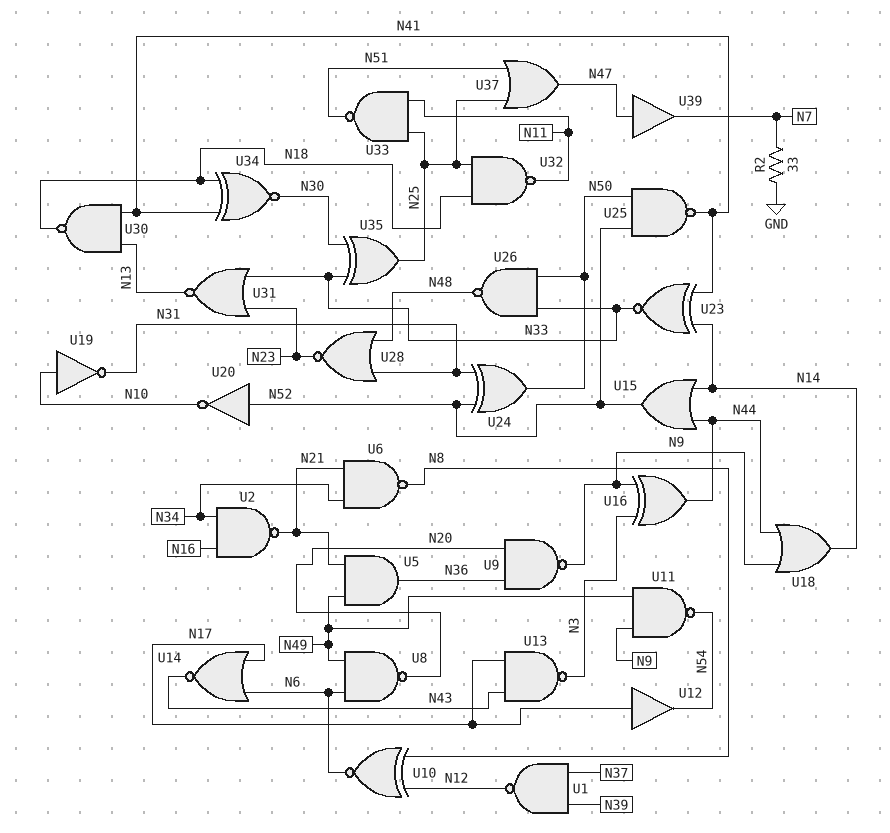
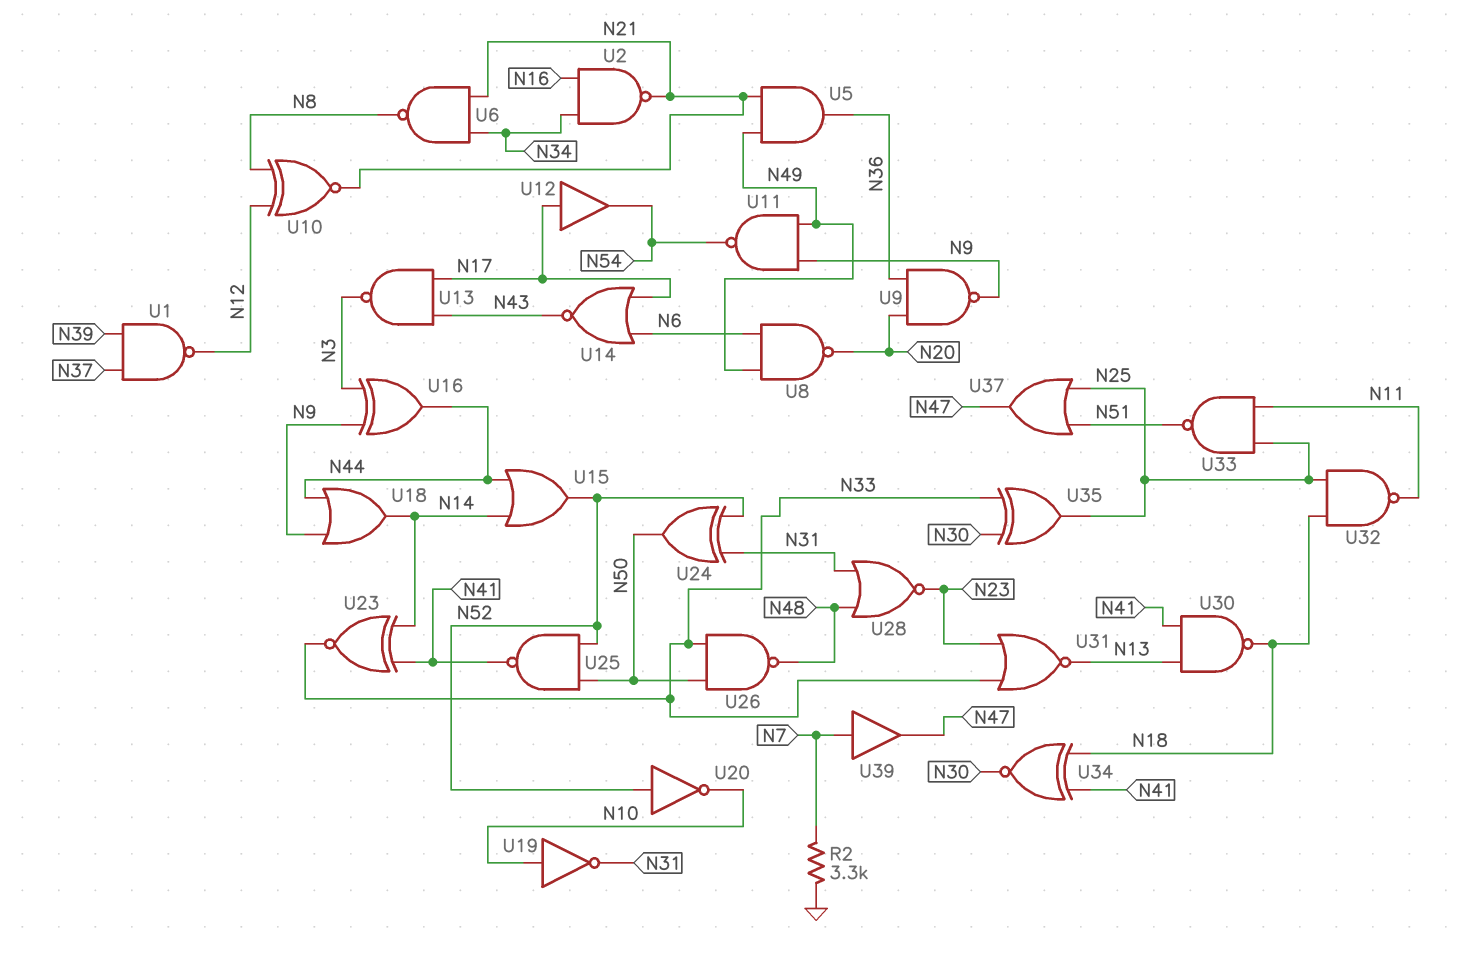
R2: 33 (GND, N7) -> 3.3k (GND, N7)
U10: XNOR (in N8, in N12, out N6) -> XNOR (in N8, in N12, out N21)
U39: buffer (in N47, out N7) -> buffer (in N7, out N47)

